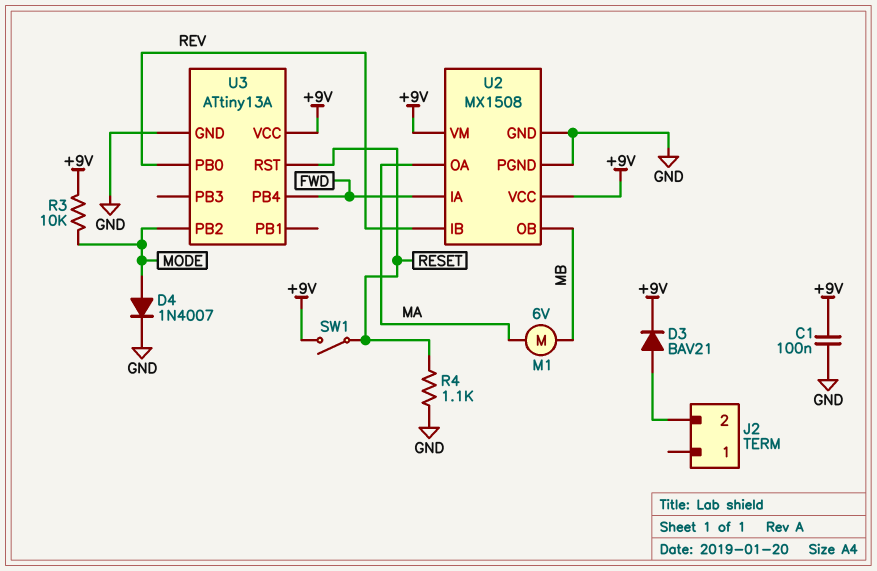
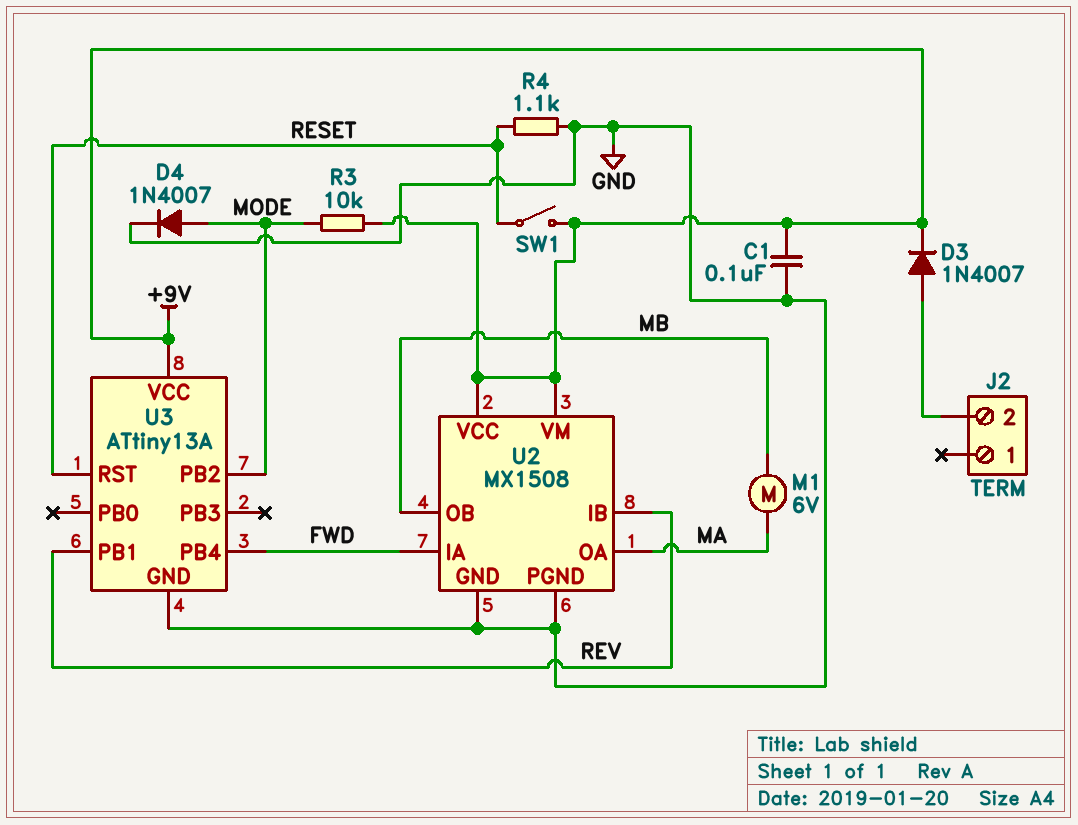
D3: diode BAV21 (A J2/2, K +9V) -> diode 1N4007 (A J2/2, K +9V)
U3 pin PB0: REV -> none
U3 pin PB1: none -> REV

